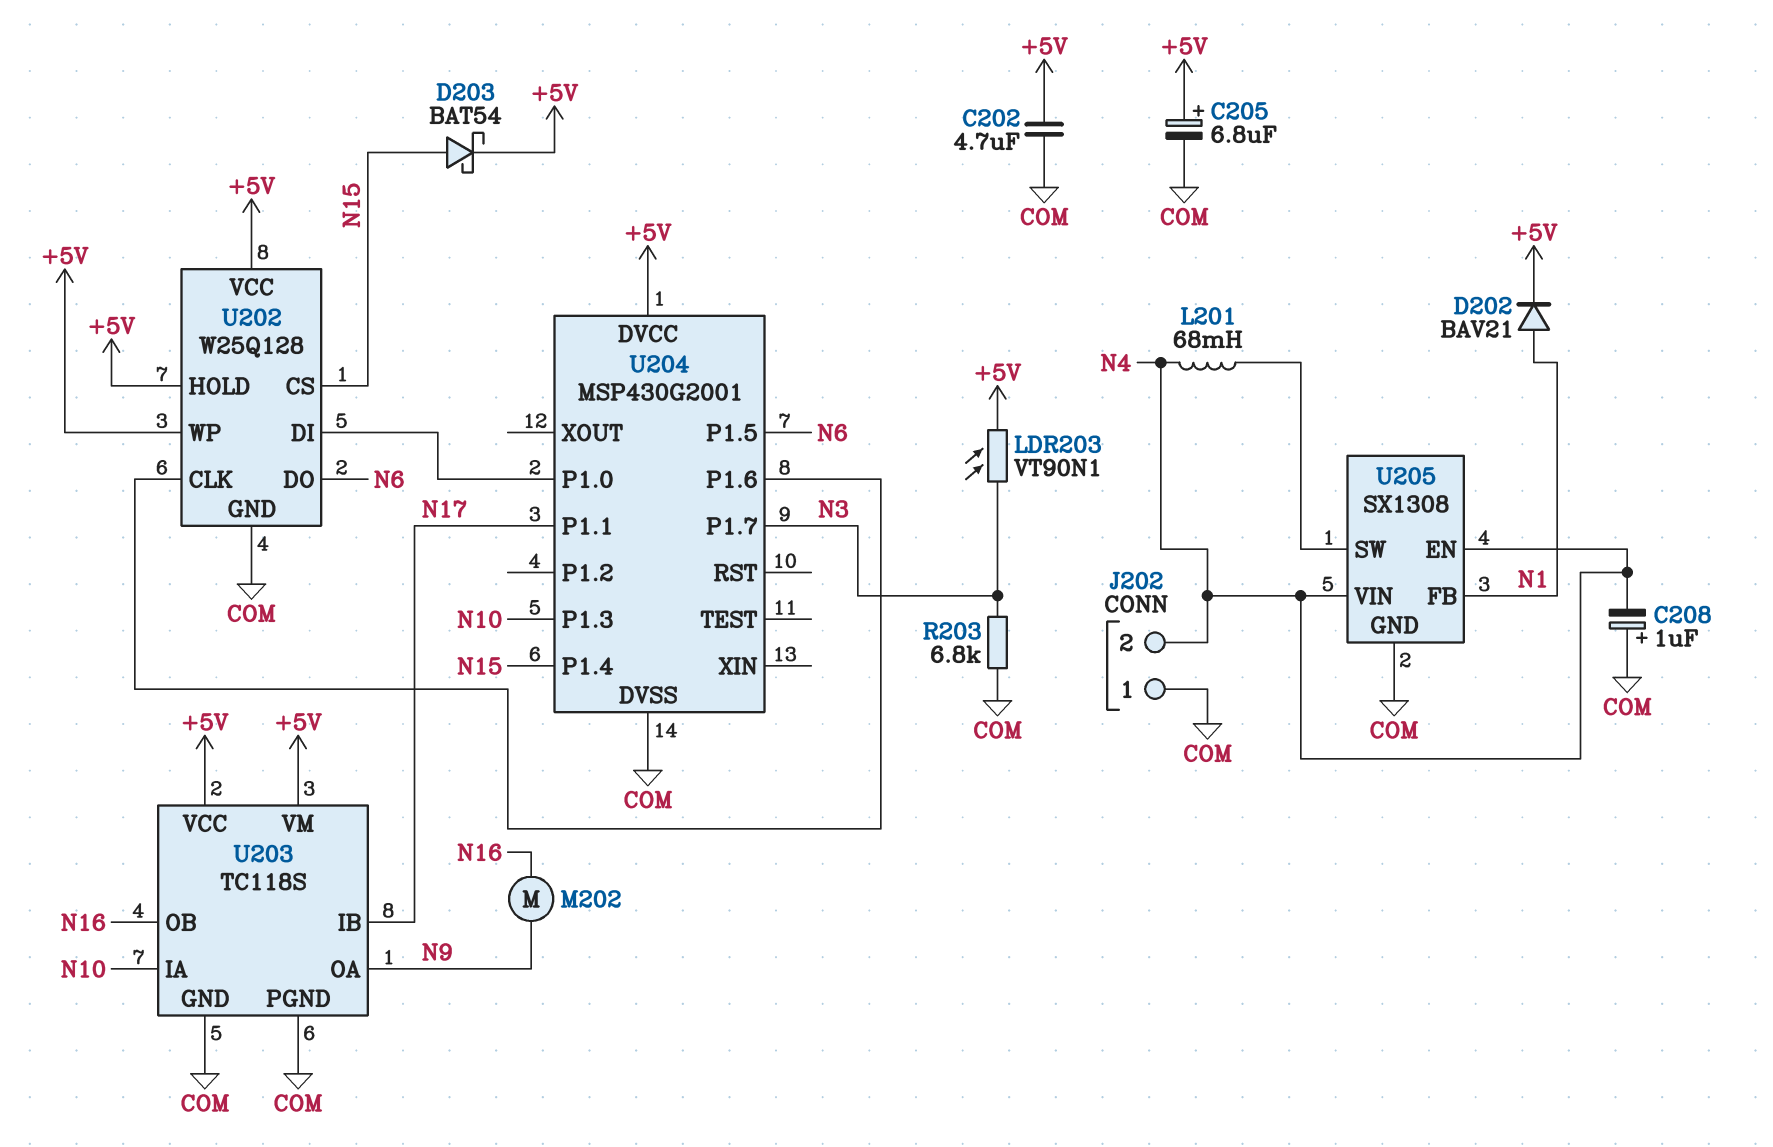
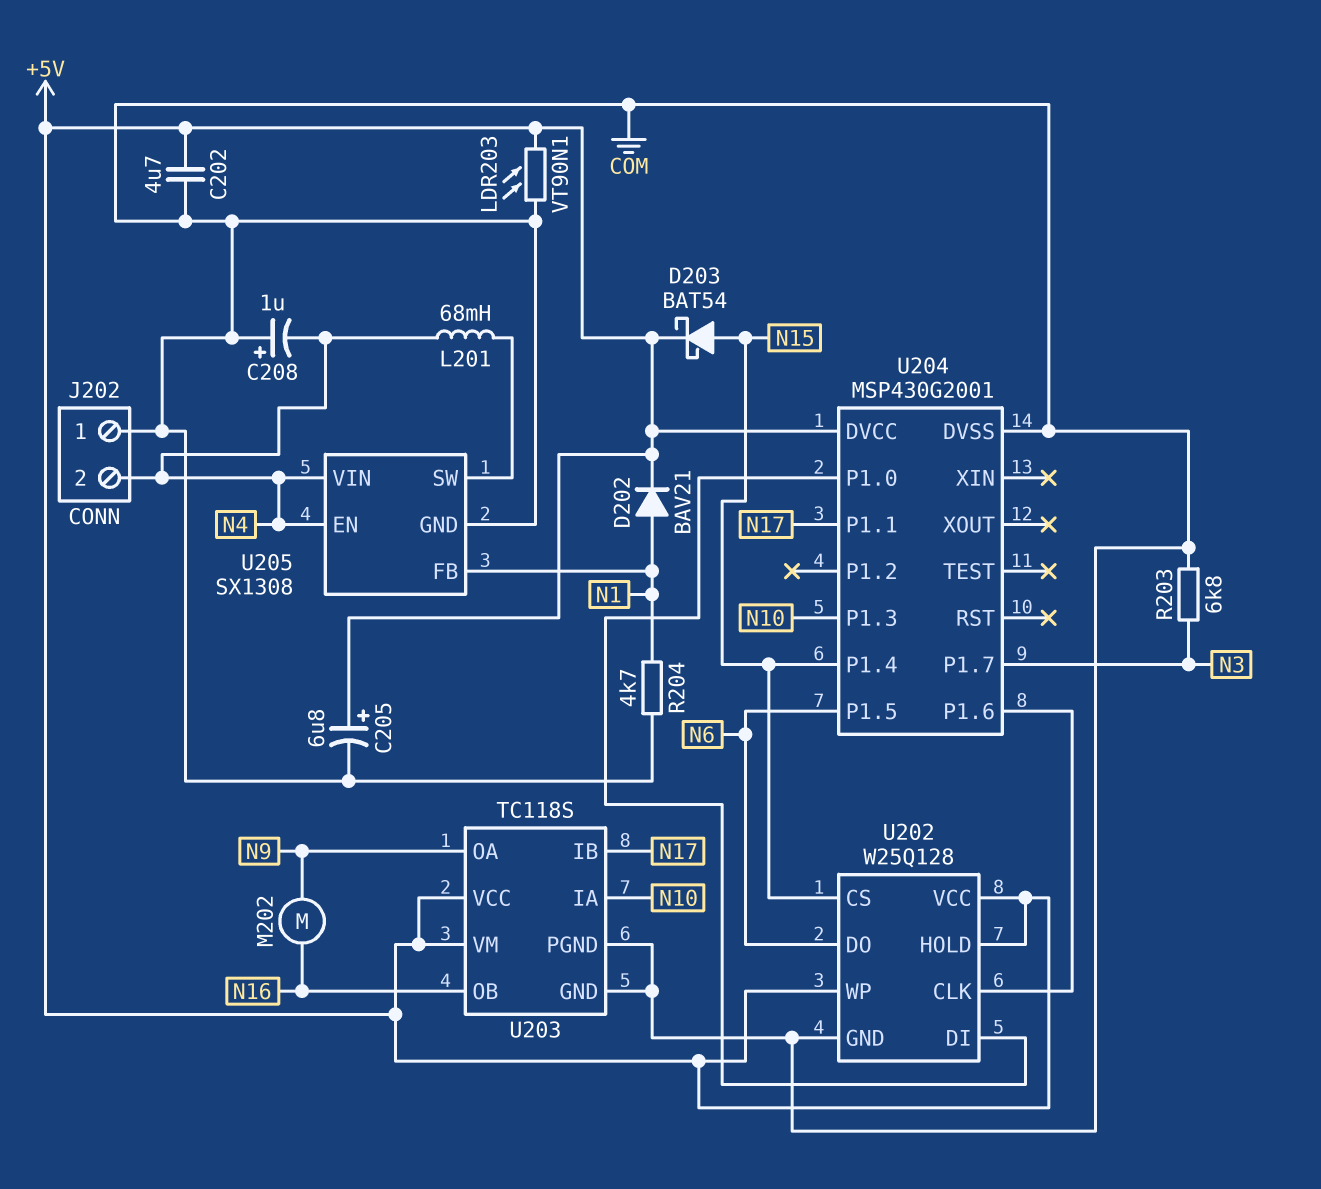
LDR203: VT90N1 (+5V, N3) -> VT90N1 (+5V, COM)
R204: none -> 4.7k (COM, N1)

